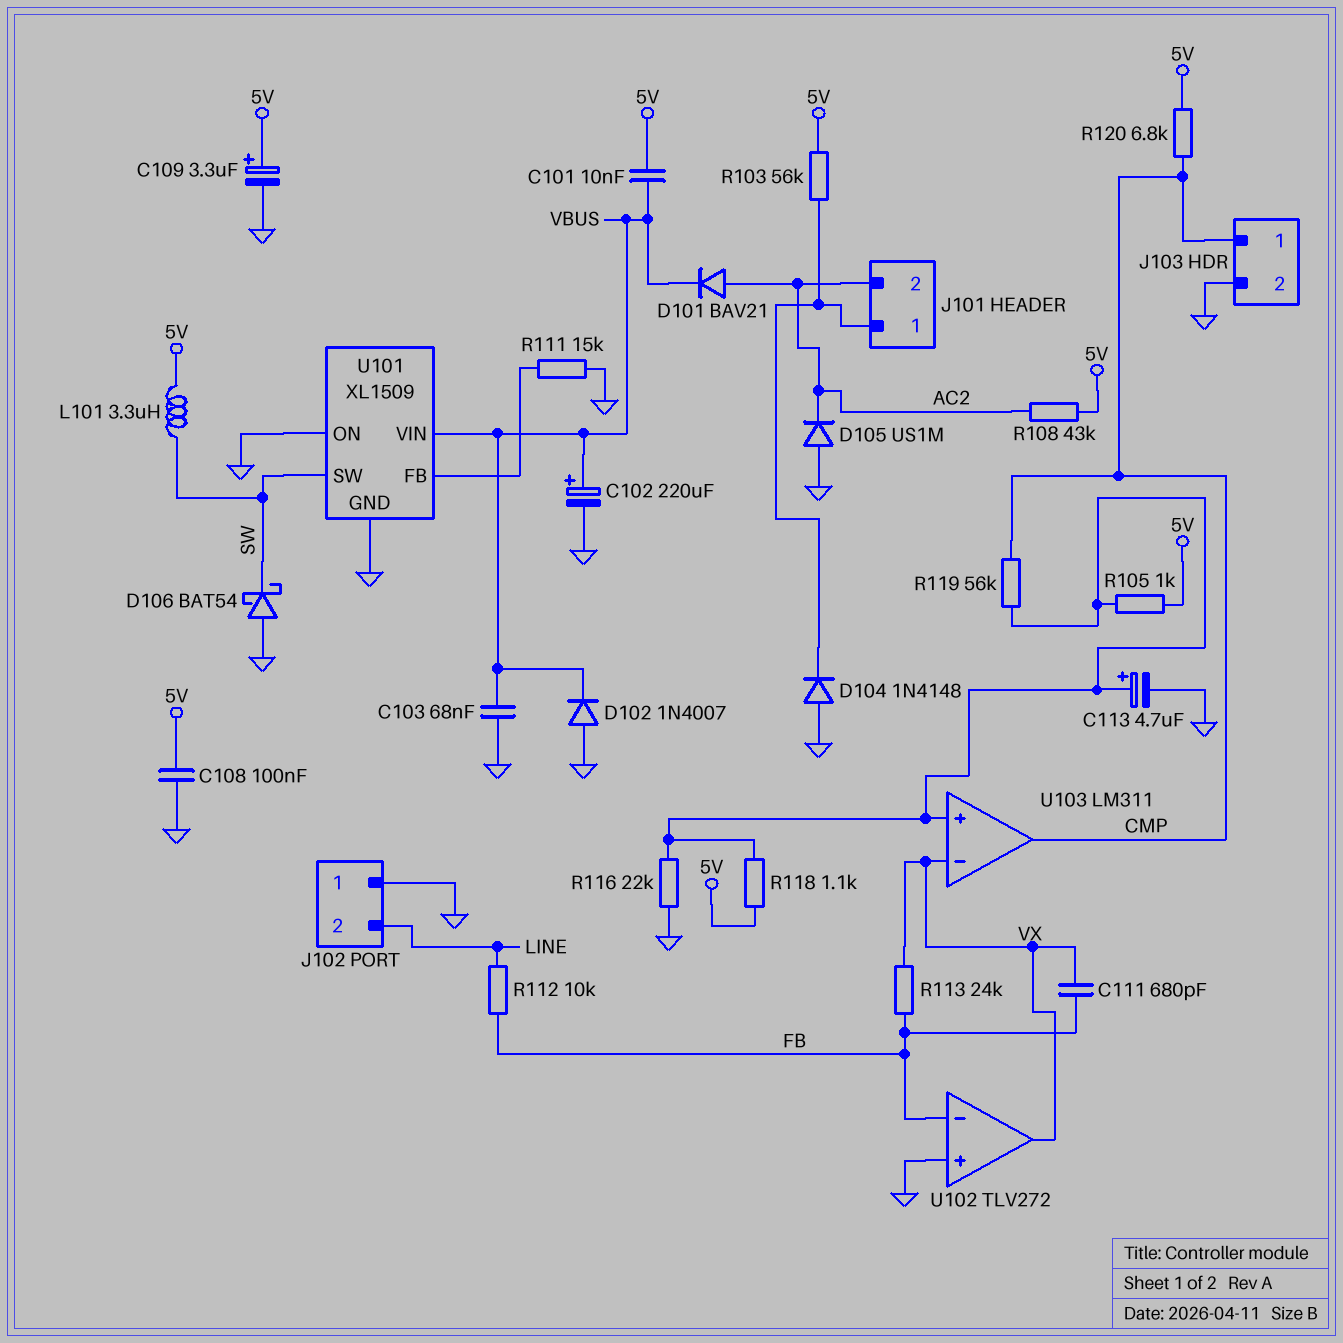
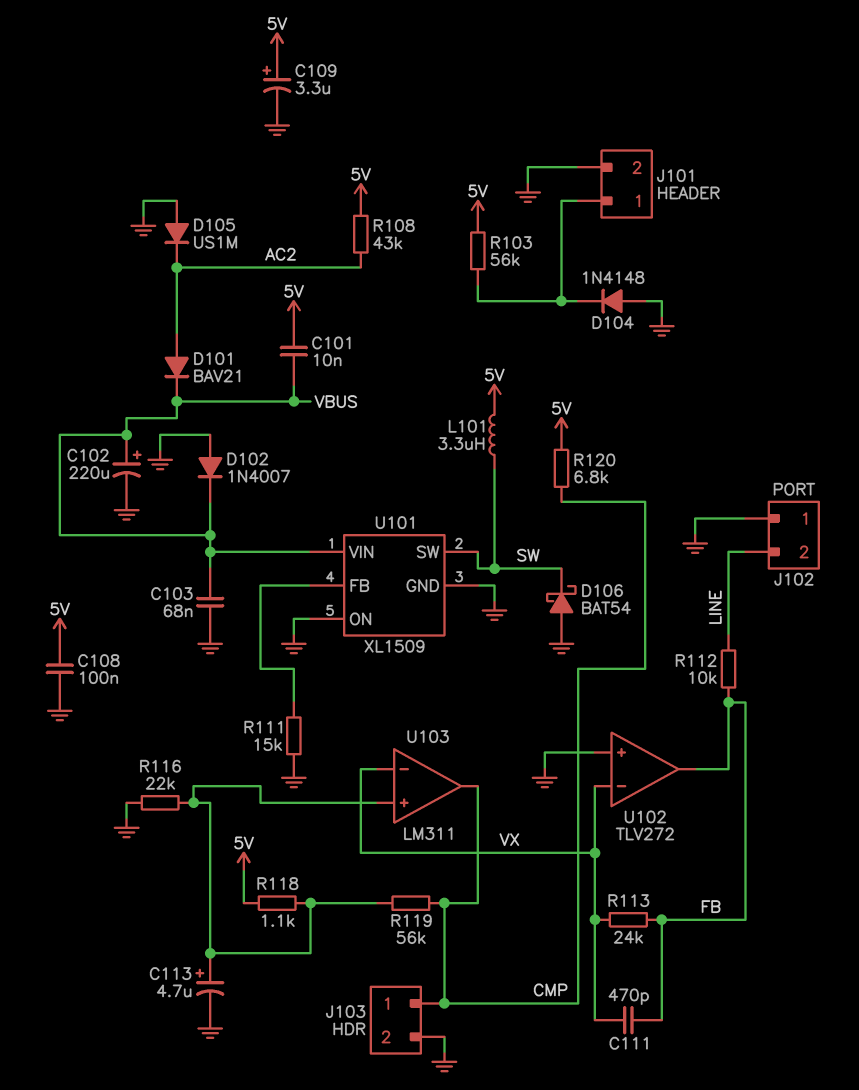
C111: 680pF (FB, VX) -> 470pF (FB, VX)
J101 pin 2: AC2 -> GND
R105: 1k (5V, U103/in+) -> none
U102 pin in-: FB -> VX
U102 pin out: VX -> FB

